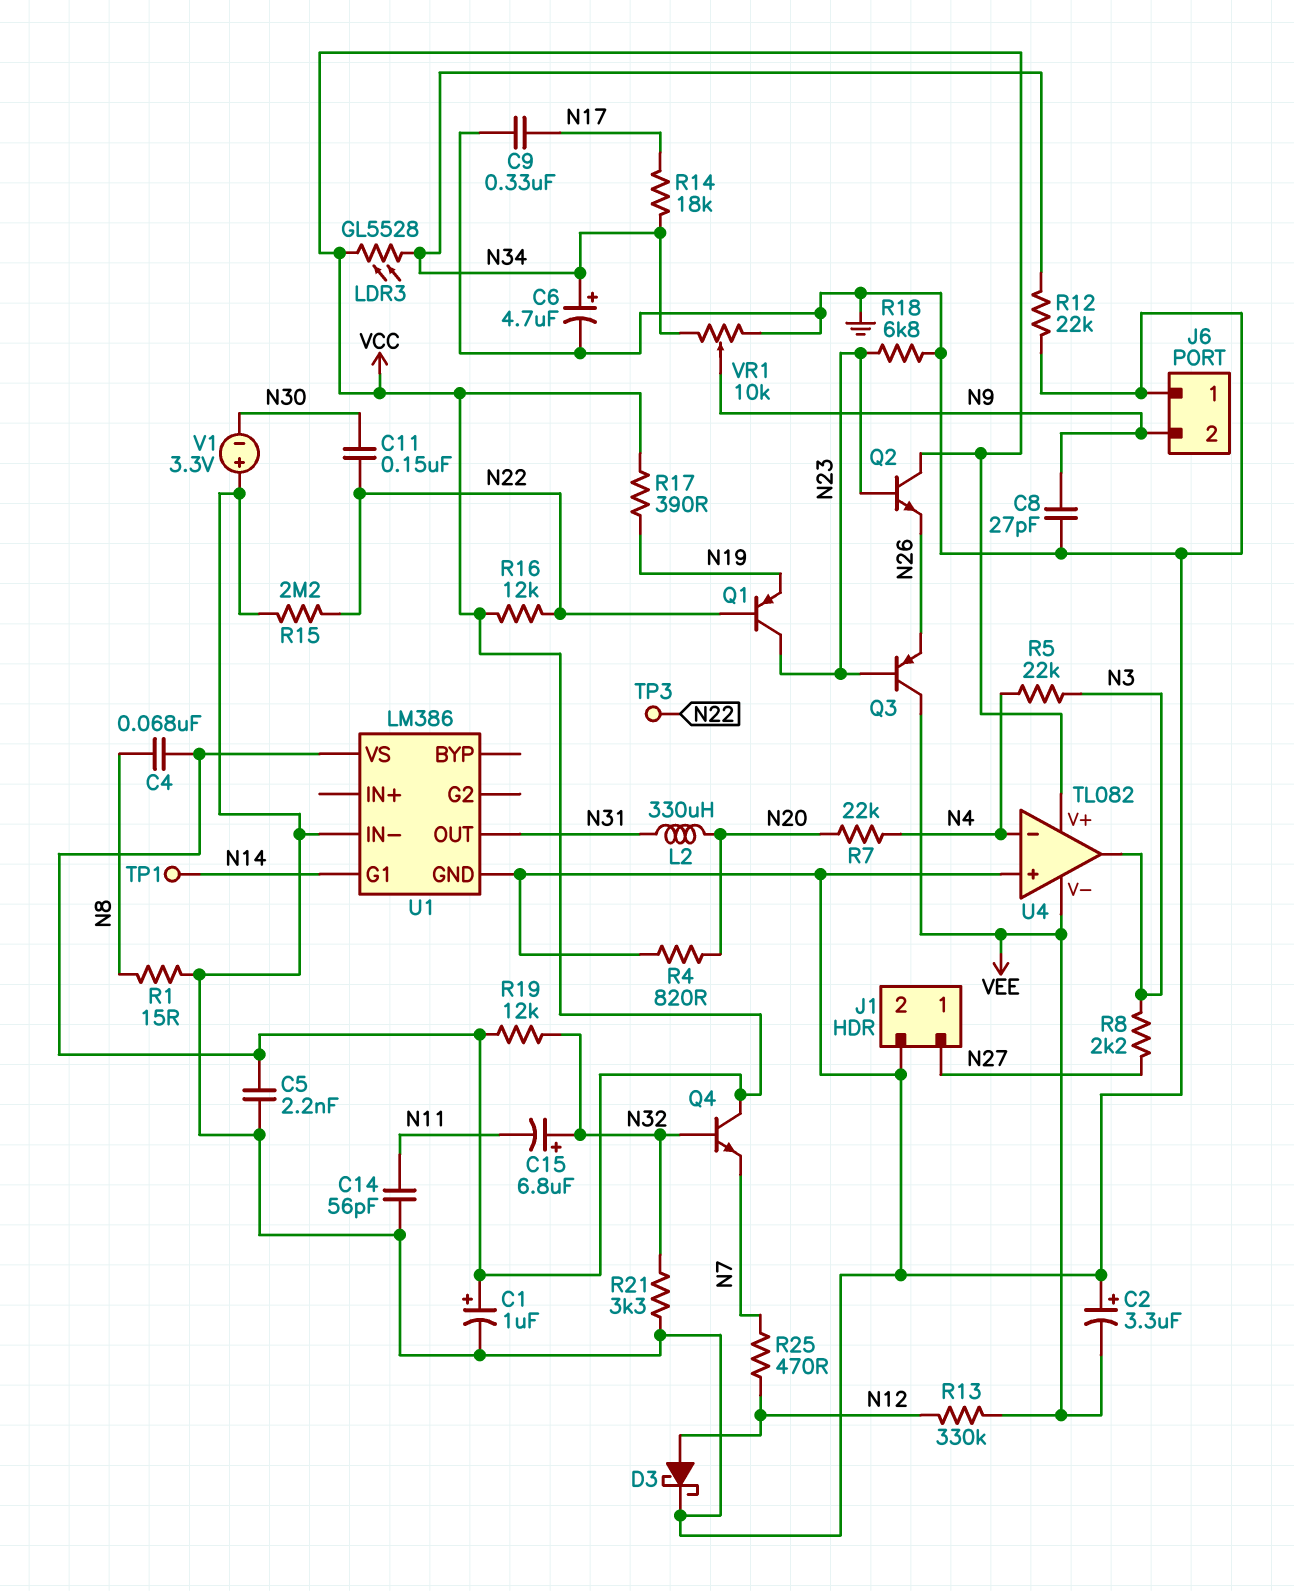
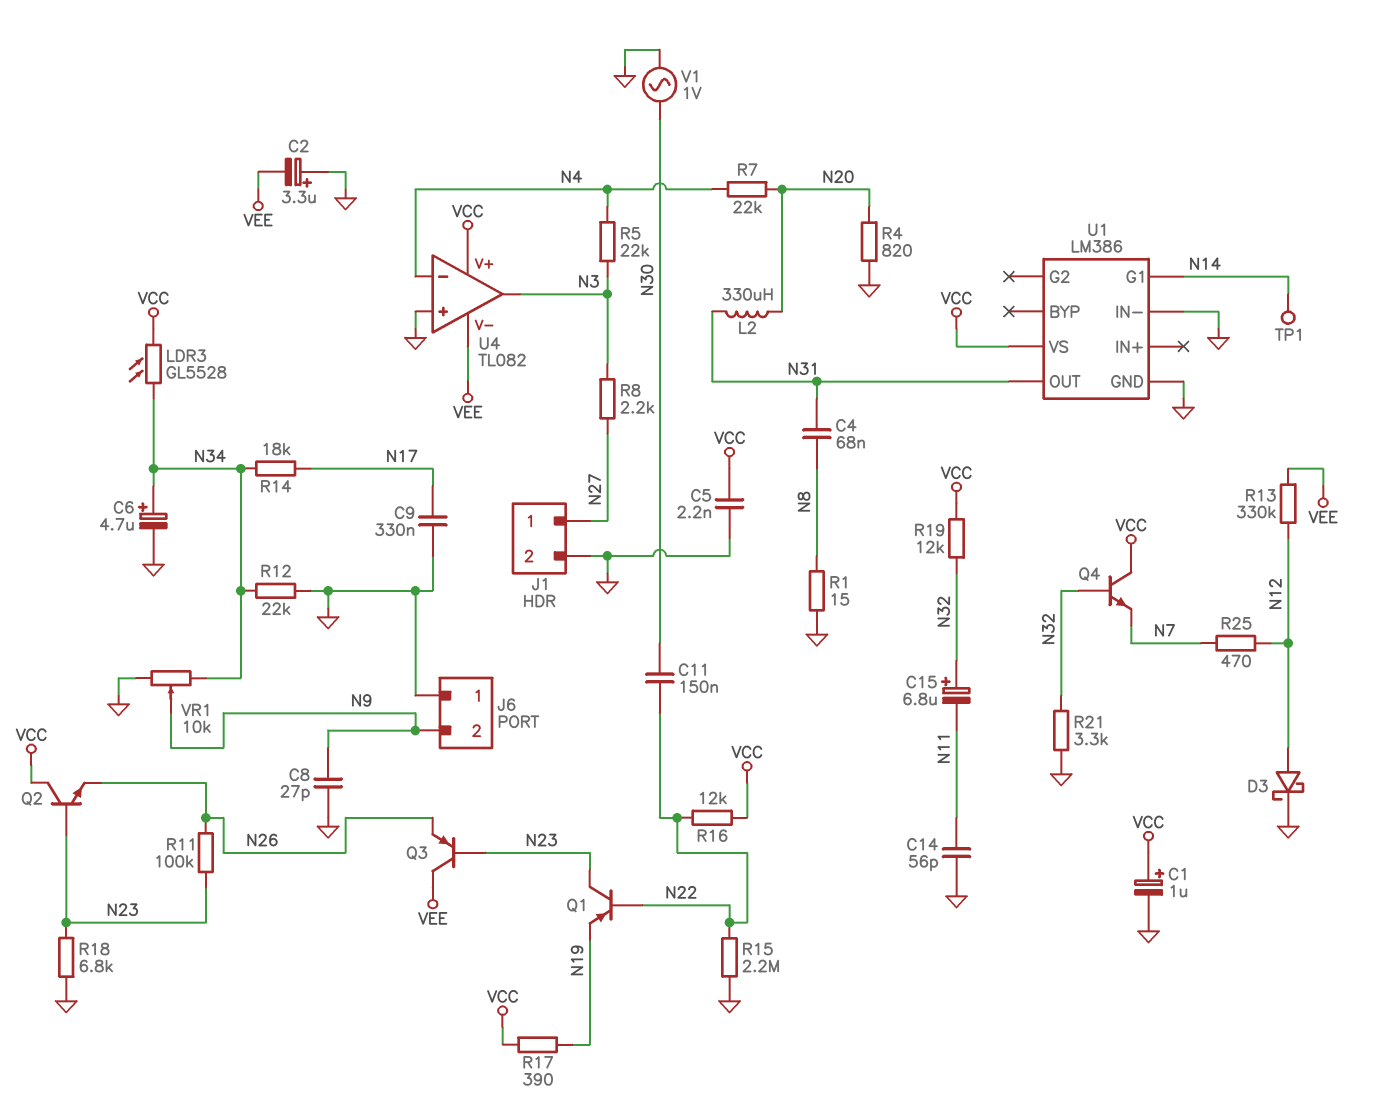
C4: 68nF (N8, VCC) -> 68nF (N8, N31)
R11: none -> 100k (N23, N26)
TP3: test point (N22) -> none
V1: 3.3V (plus GND, minus N30) -> AC 1V (GND, N30)

